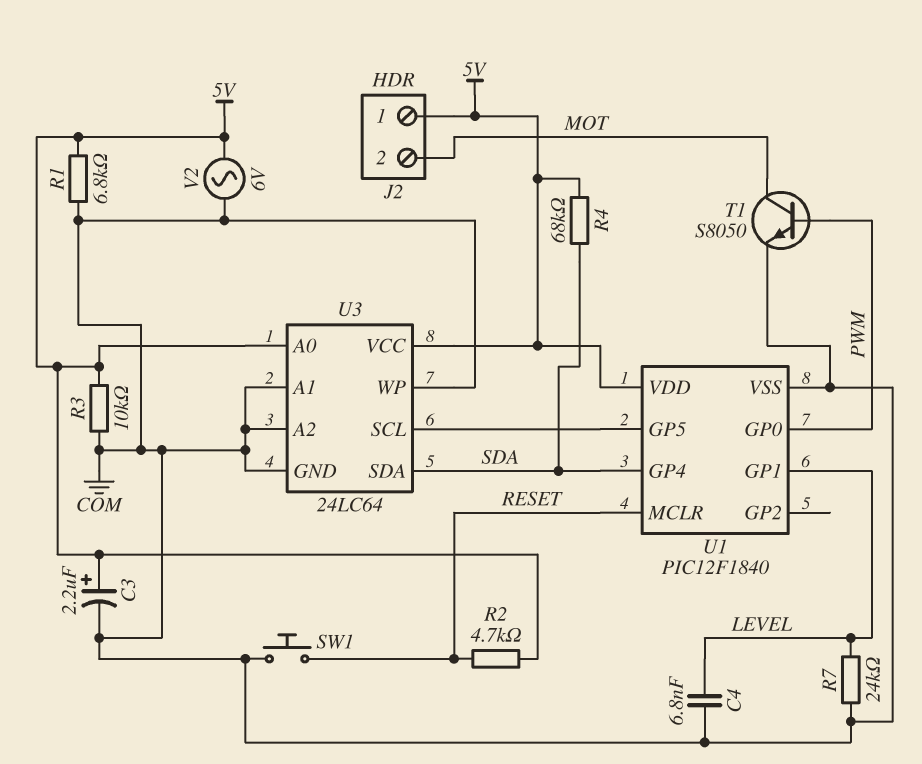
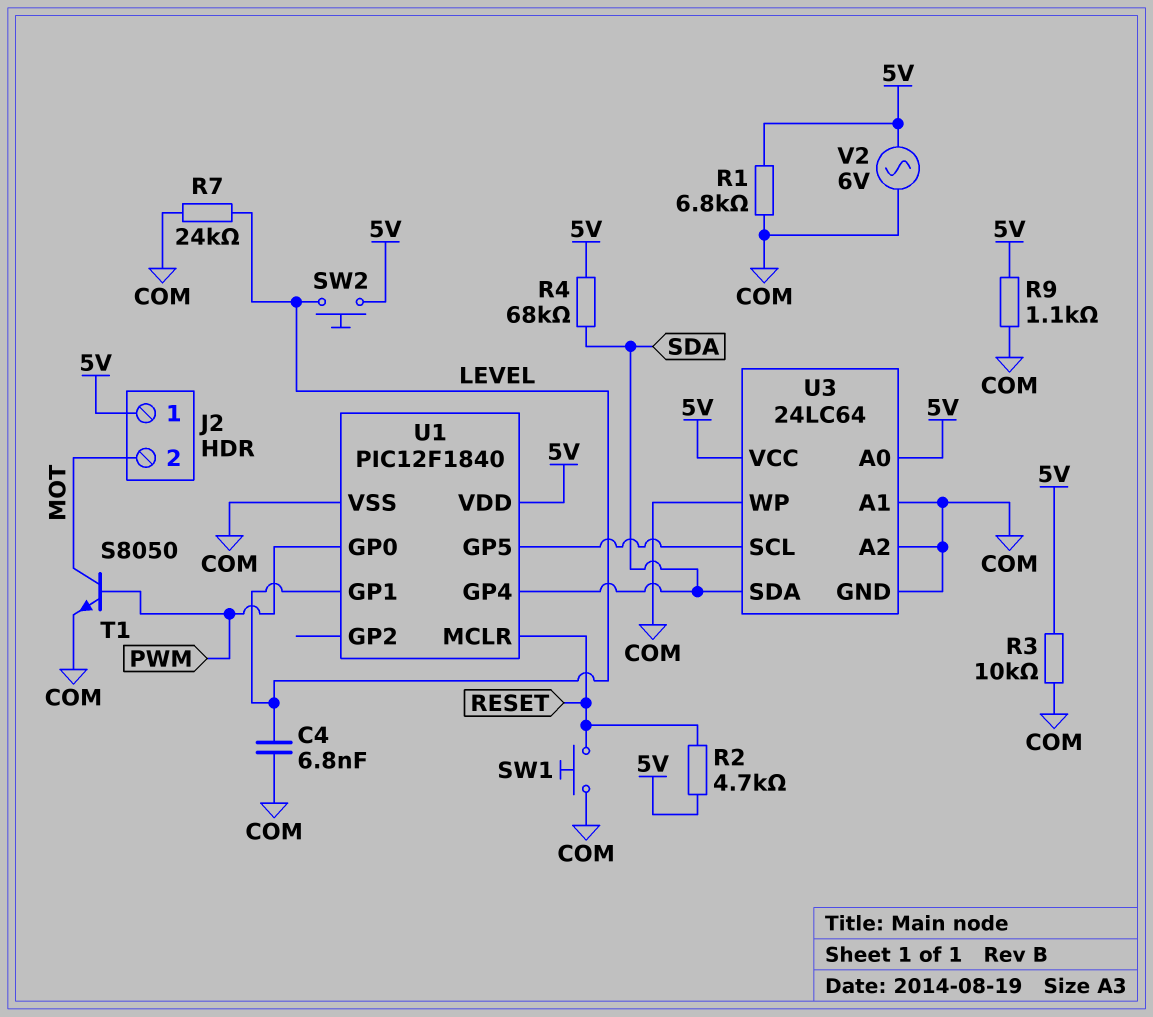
C3: 2.2uF (plus 5V, minus COM) -> none
R9: none -> 1.1k (5V, COM)
SW2: none -> button (5V, LEVEL)

